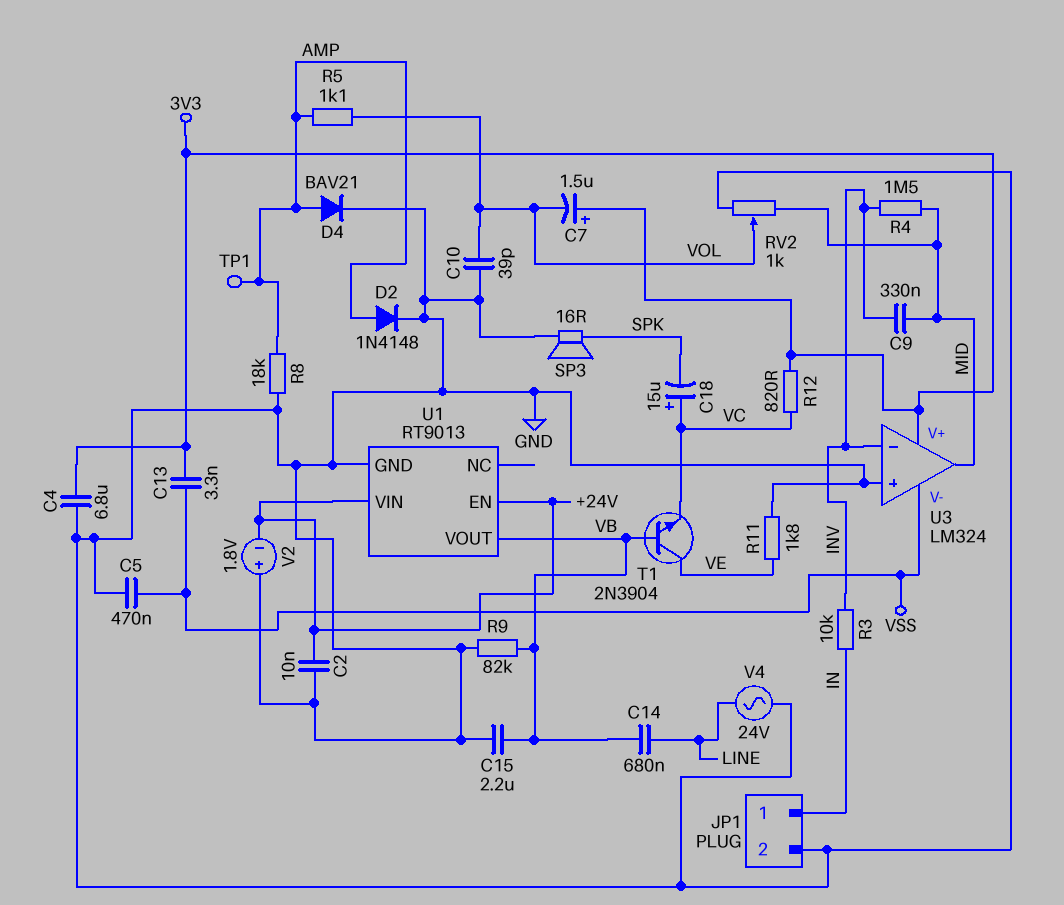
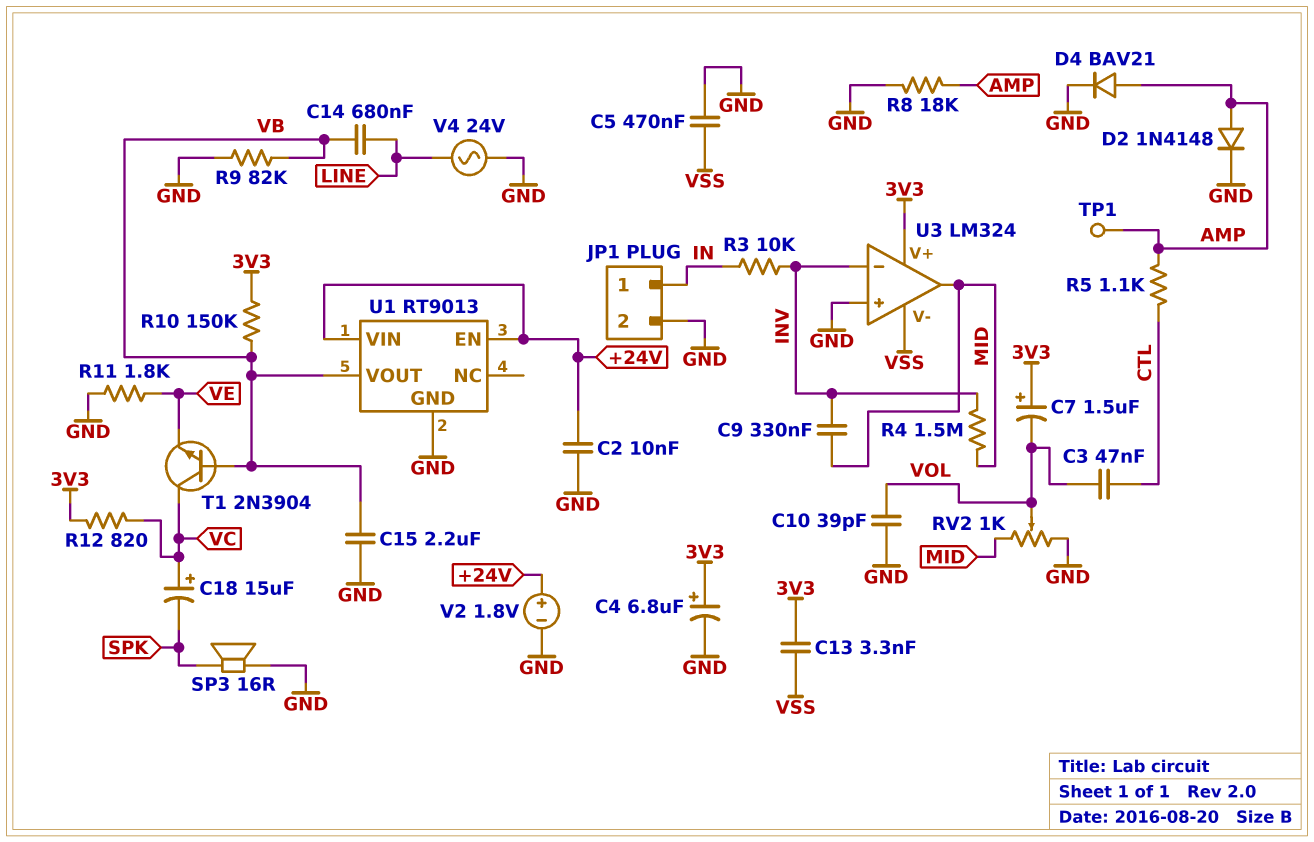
C3: none -> 47nF (CTL, VOL)
C4: 6.8uF (3V3, GND) -> 6.8uF (plus 3V3, minus GND)
R5: 1.1k (AMP, VOL) -> 1.1k (AMP, CTL)
R10: none -> 150k (3V3, VB)
T1: NPN 2N3904 (B VB, C VE, E VC) -> NPN 2N3904 (B VB, C VC, E VE)
V2: 1.8V (plus GND, minus +24V) -> 1.8V (plus +24V, minus GND)

